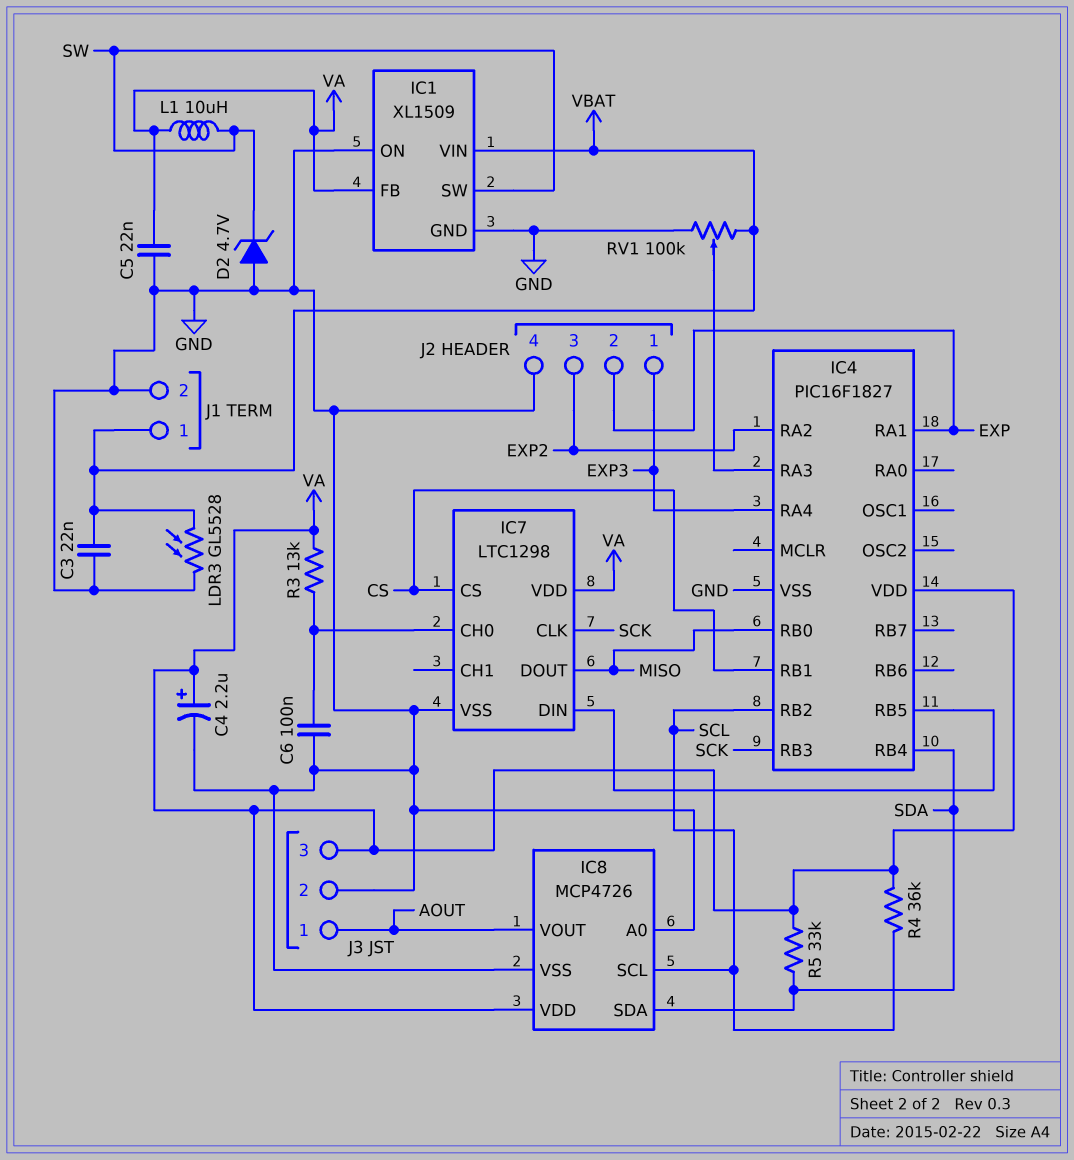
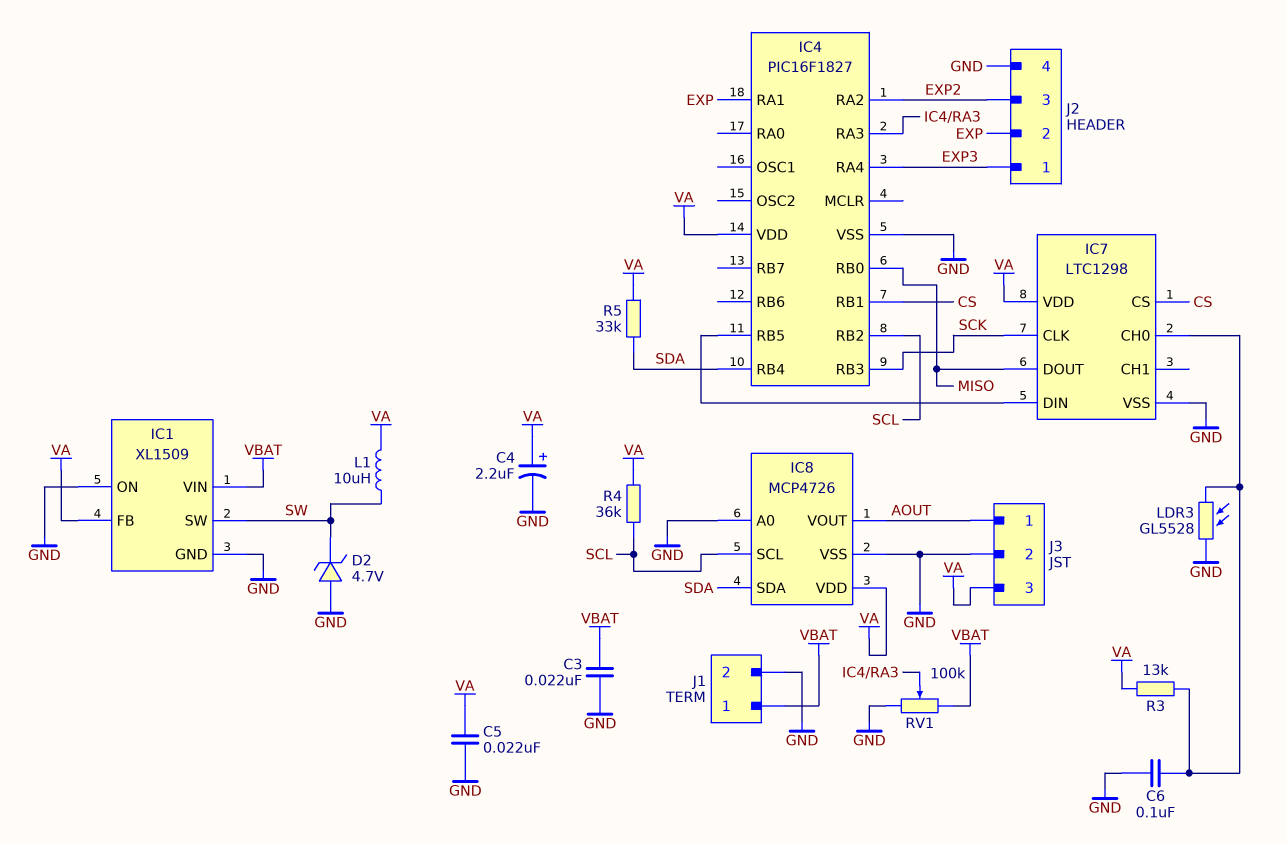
LDR3: GL5528 (GND, VBAT) -> GL5528 (GND, IC7/CH0)

